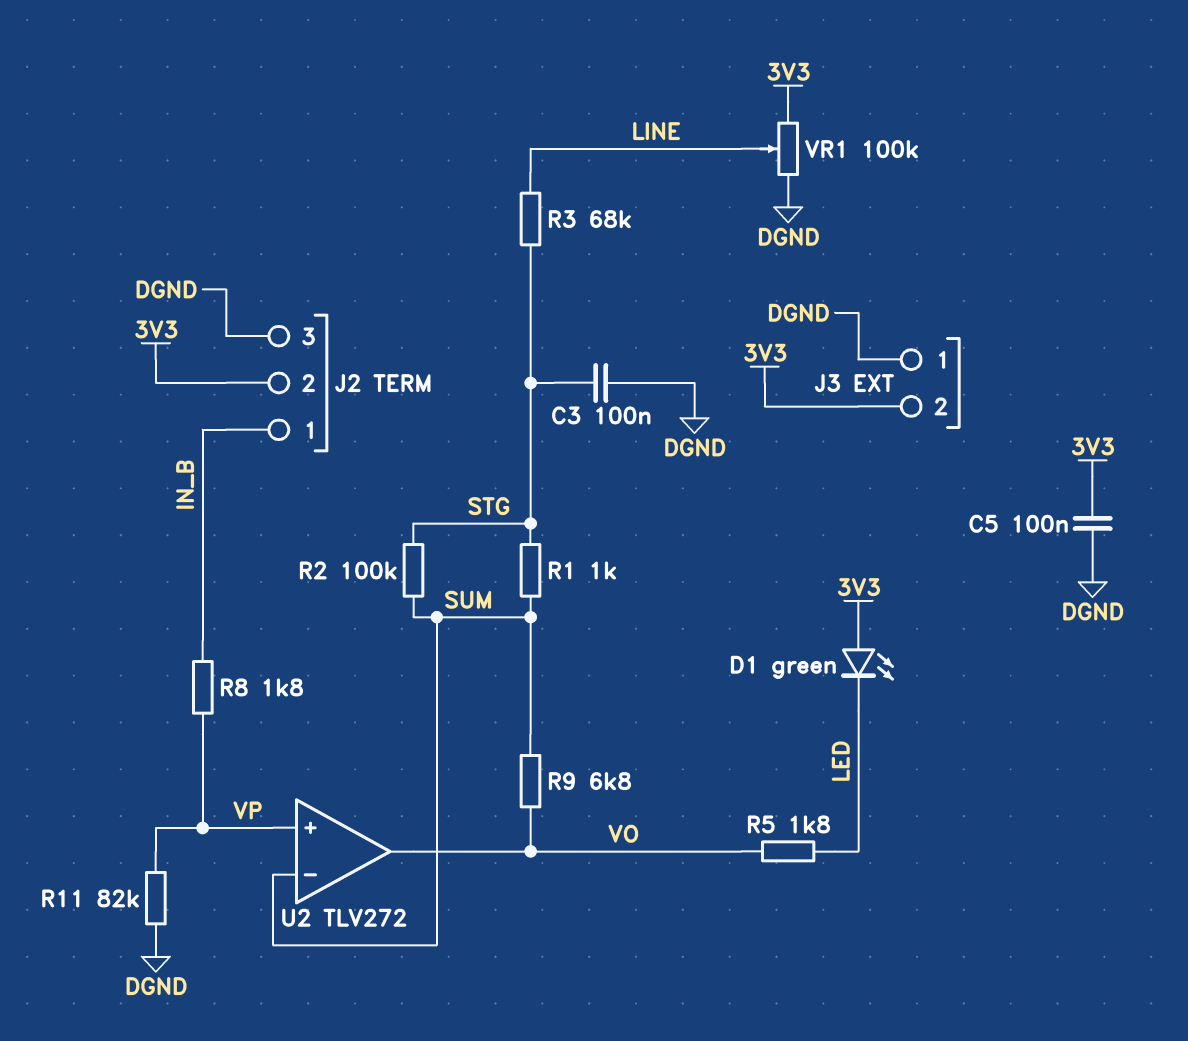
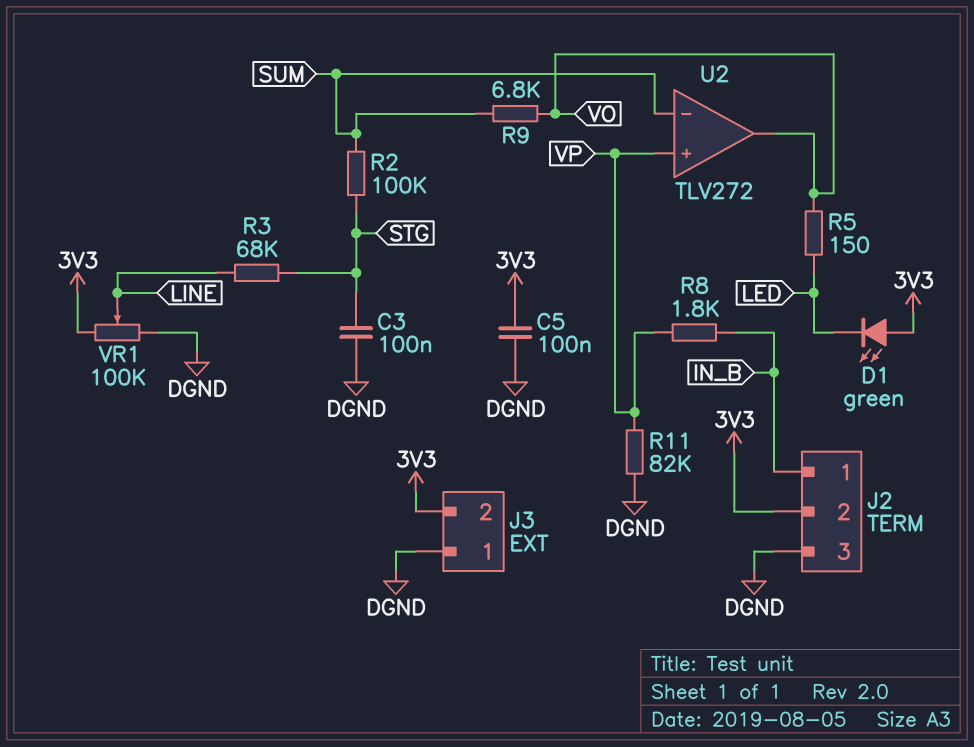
R1: 1k (STG, SUM) -> none
R5: 1.8k (LED, VO) -> 150 (LED, VO)

